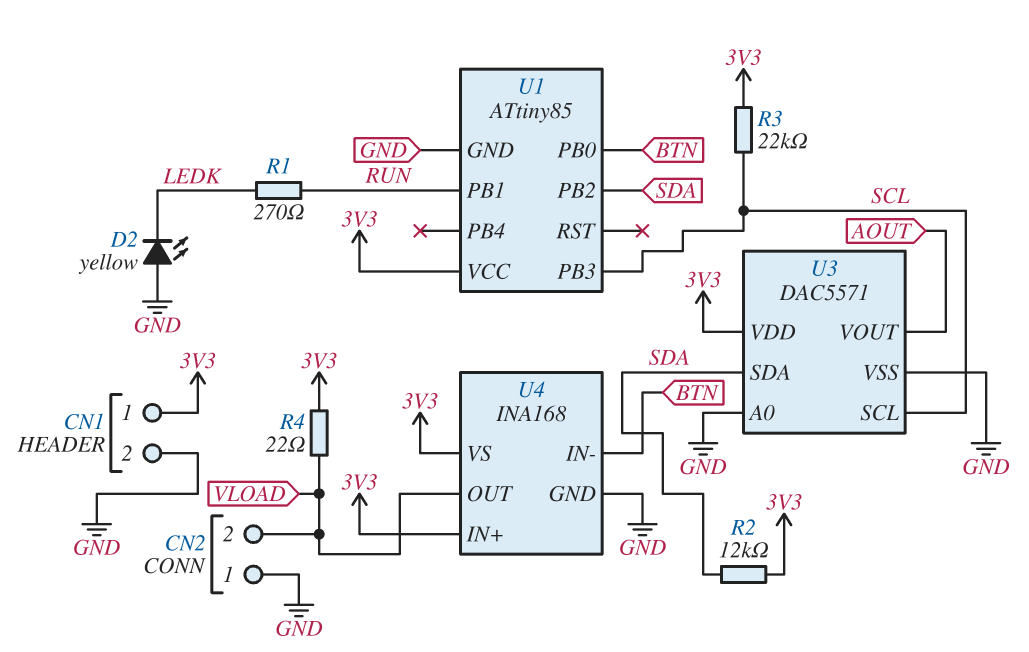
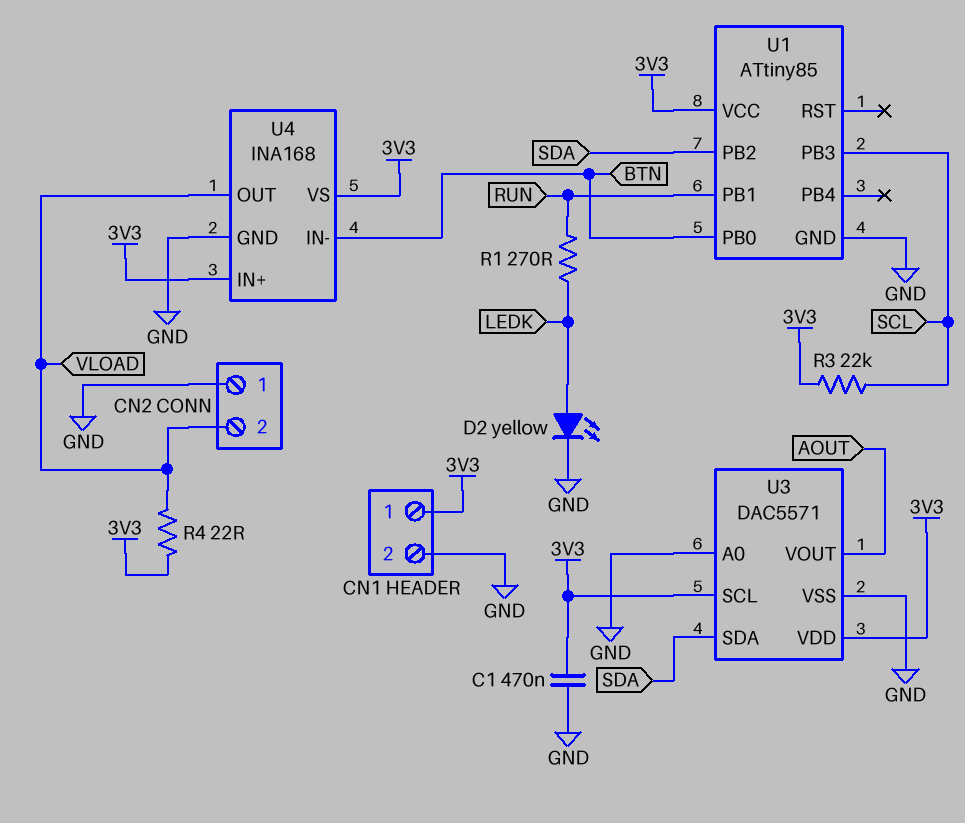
C1: none -> 470nF (3V3, GND)
D2: LED yellow (A GND, K LEDK) -> LED yellow (A LEDK, K GND)
R2: 12k (3V3, SDA) -> none
U3 pin SCL: SCL -> 3V3

